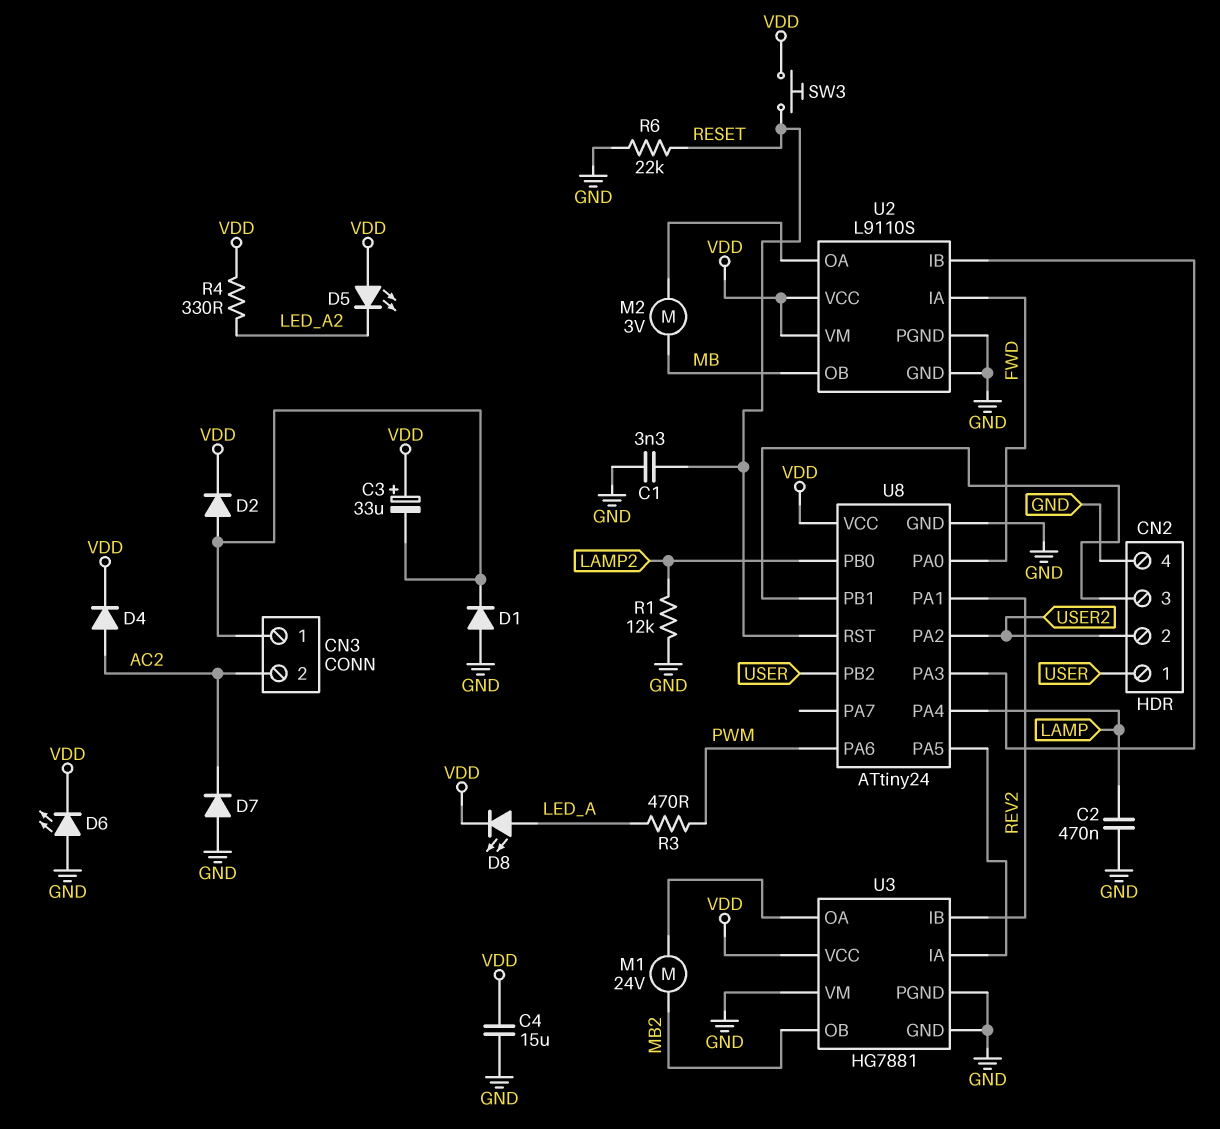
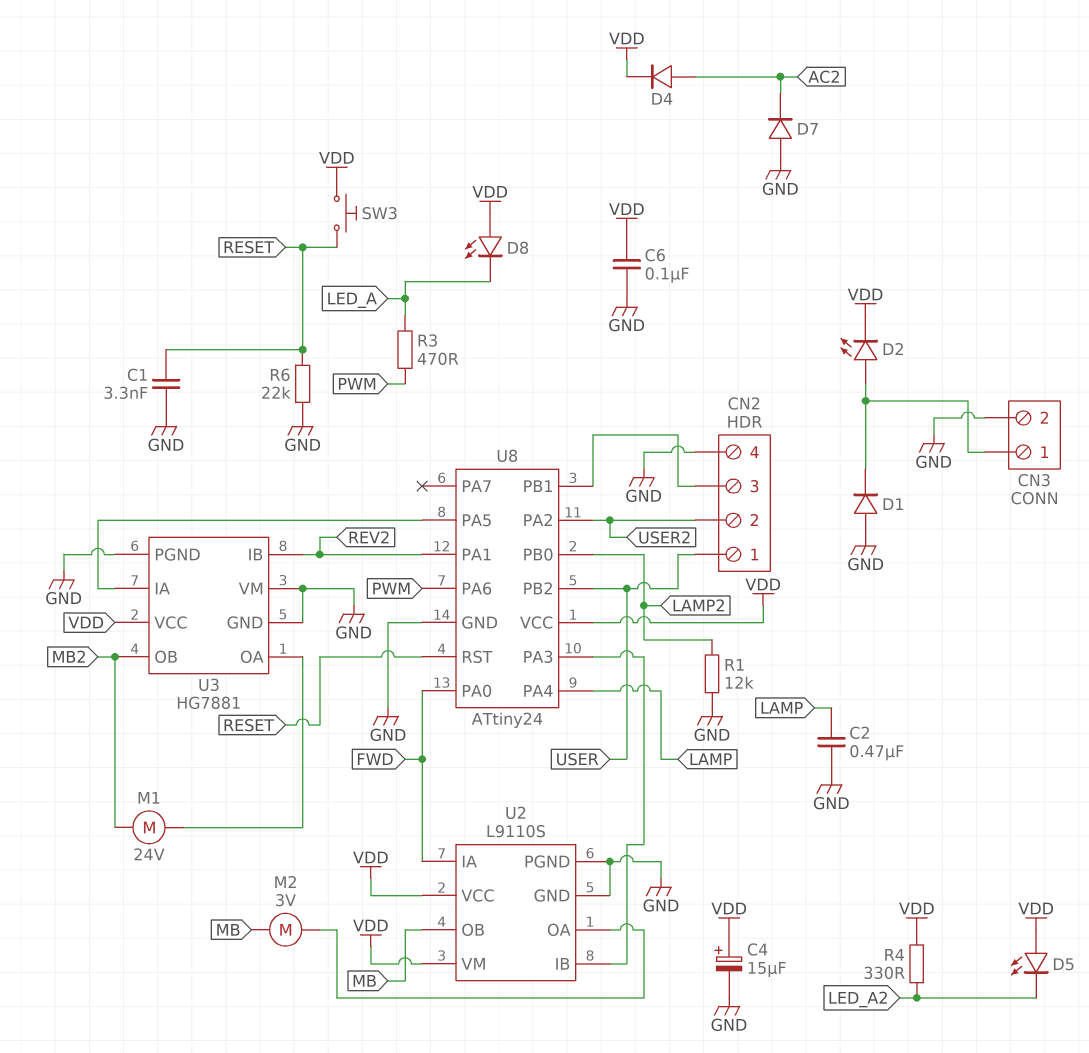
C3: 33uF (plus VDD, minus CN3/1) -> none
C4: 15uF (GND, VDD) -> 15uF (plus VDD, minus GND)
C6: none -> 100nF (GND, VDD)
CN3 pin 2: AC2 -> GND
D2: diode (A CN3/1, K VDD) -> LED (A CN3/1, K VDD)
D6: LED (A GND, K VDD) -> none
D8: LED (A LED_A, K VDD) -> LED (A VDD, K LED_A)

